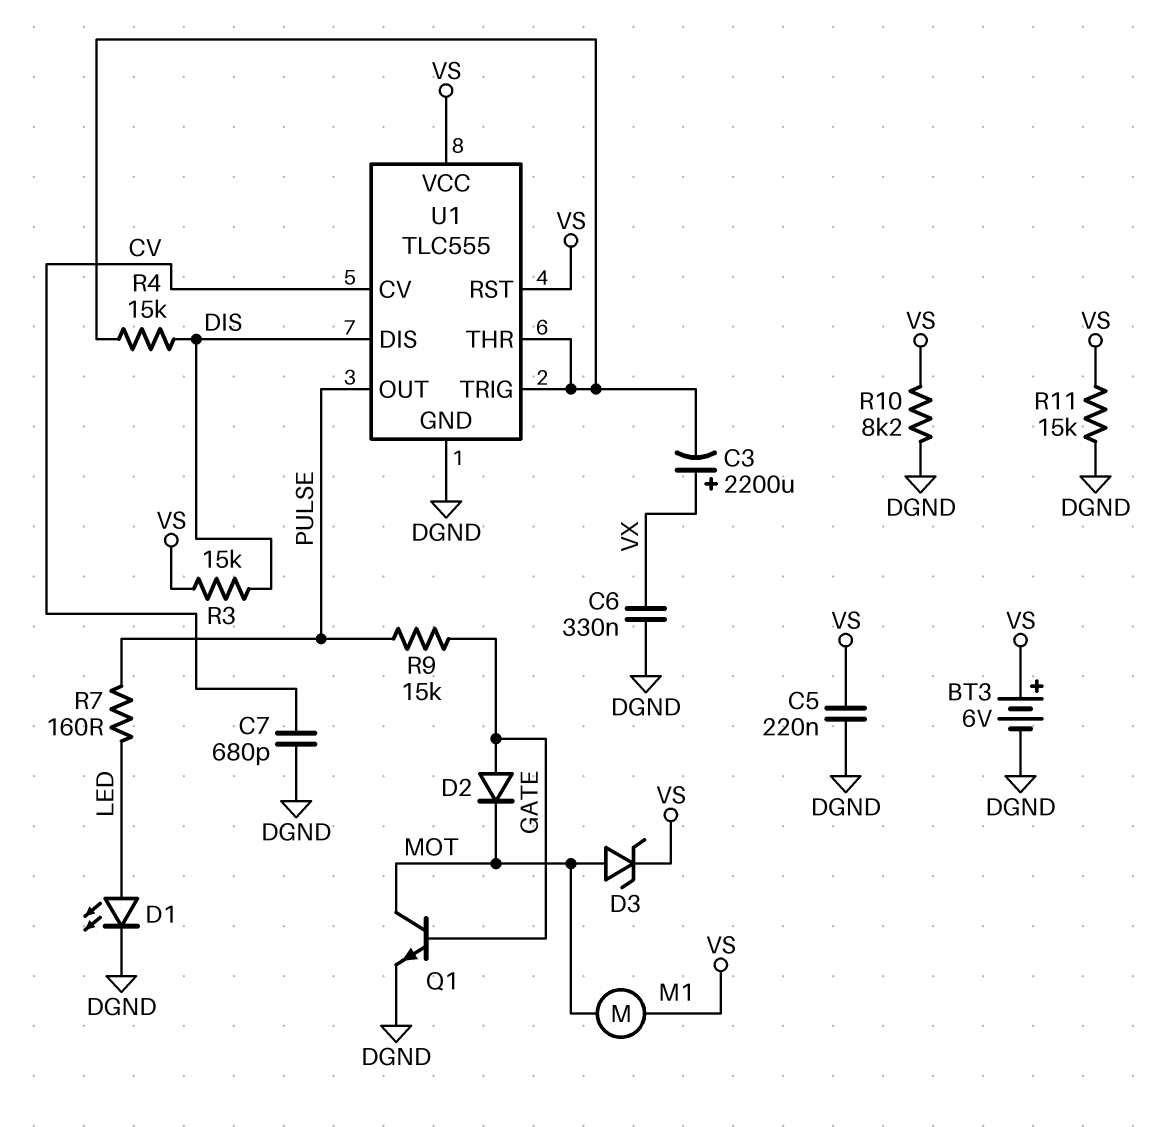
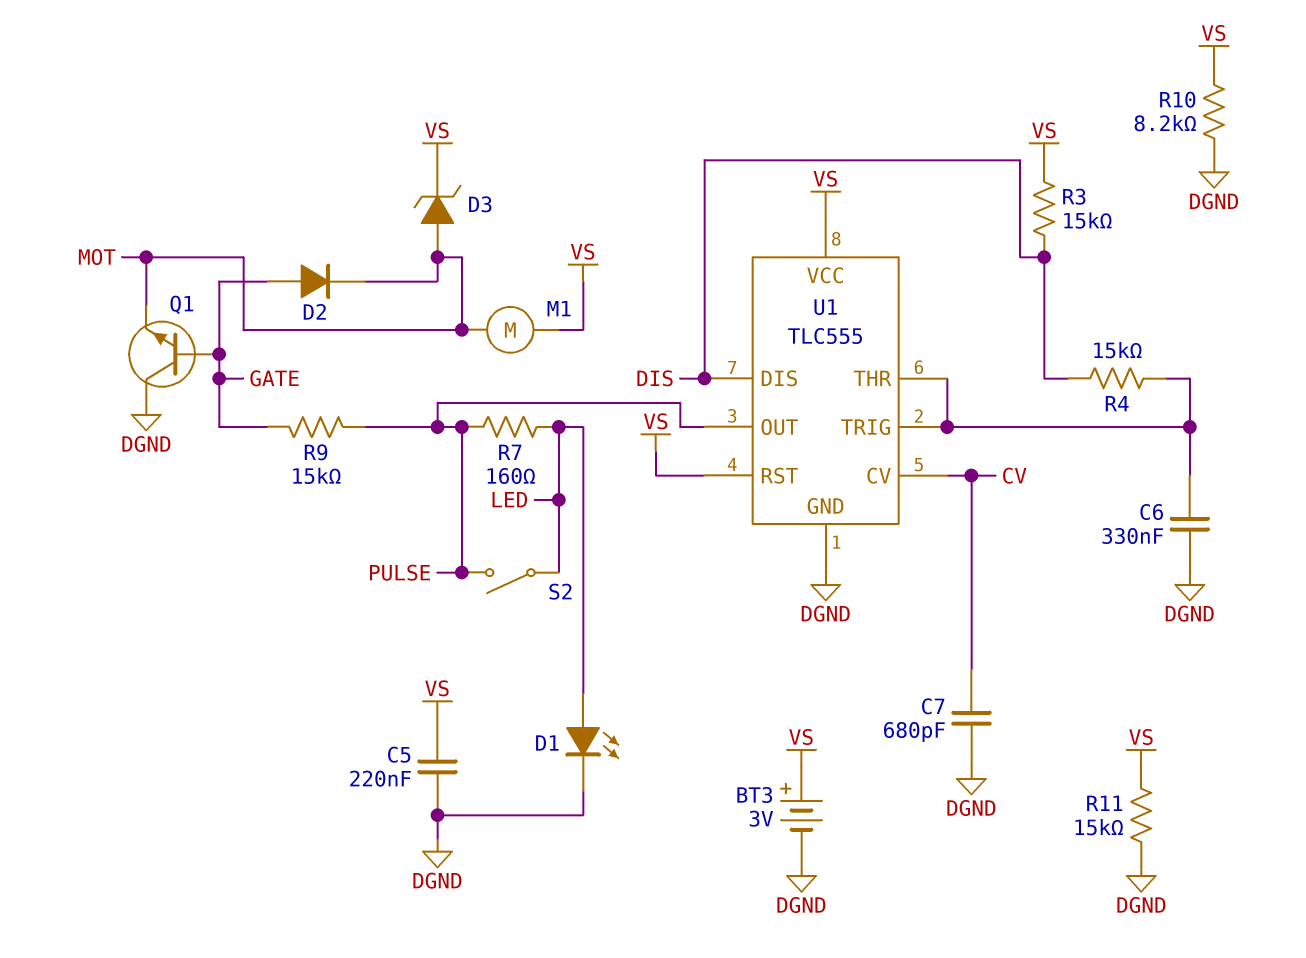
BT3: 6V (plus VS, minus DGND) -> 3V (plus VS, minus DGND)
C3: 2200uF (plus VX, minus U1/THR) -> none
C6: 330nF (DGND, VX) -> 330nF (DGND, U1/THR)
Q1: NPN (B GATE, C MOT, E DGND) -> NPN (B GATE, C DGND, E MOT)
S2: none -> switch (LED, PULSE)

